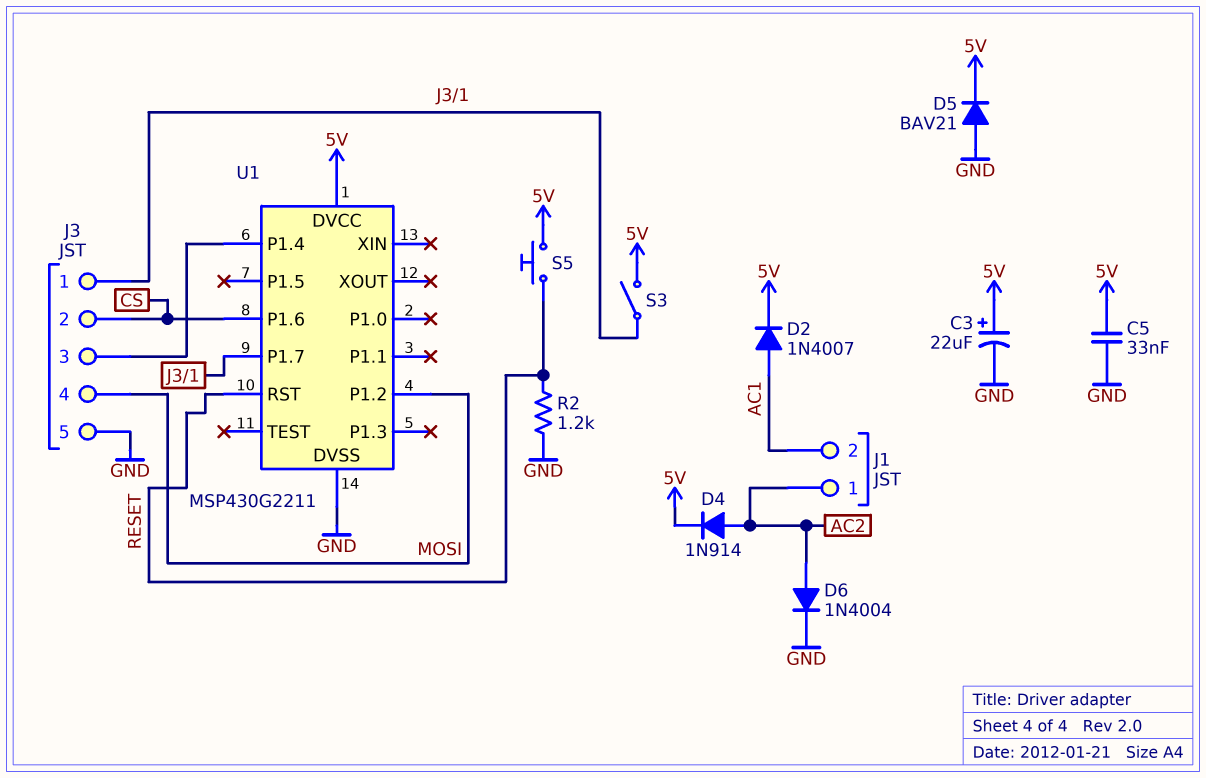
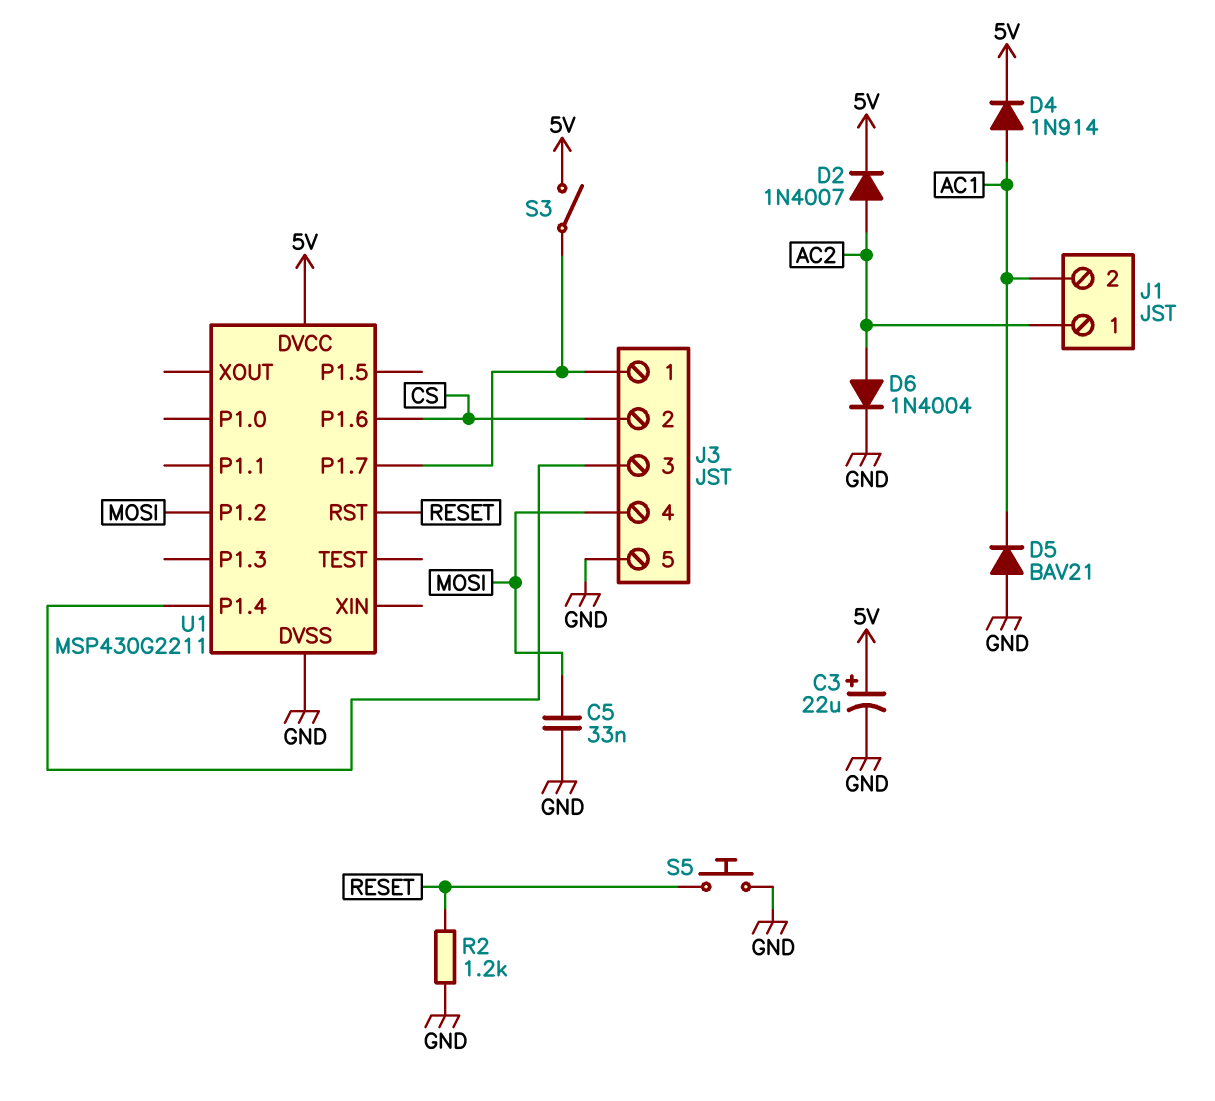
C5: 33nF (5V, GND) -> 33nF (GND, MOSI)
D2: diode 1N4007 (A AC1, K 5V) -> diode 1N4007 (A AC2, K 5V)
D4: diode 1N914 (A AC2, K 5V) -> diode 1N914 (A AC1, K 5V)
D5: diode BAV21 (A GND, K 5V) -> diode BAV21 (A GND, K AC1)
S5: button (5V, RESET) -> button (GND, RESET)

